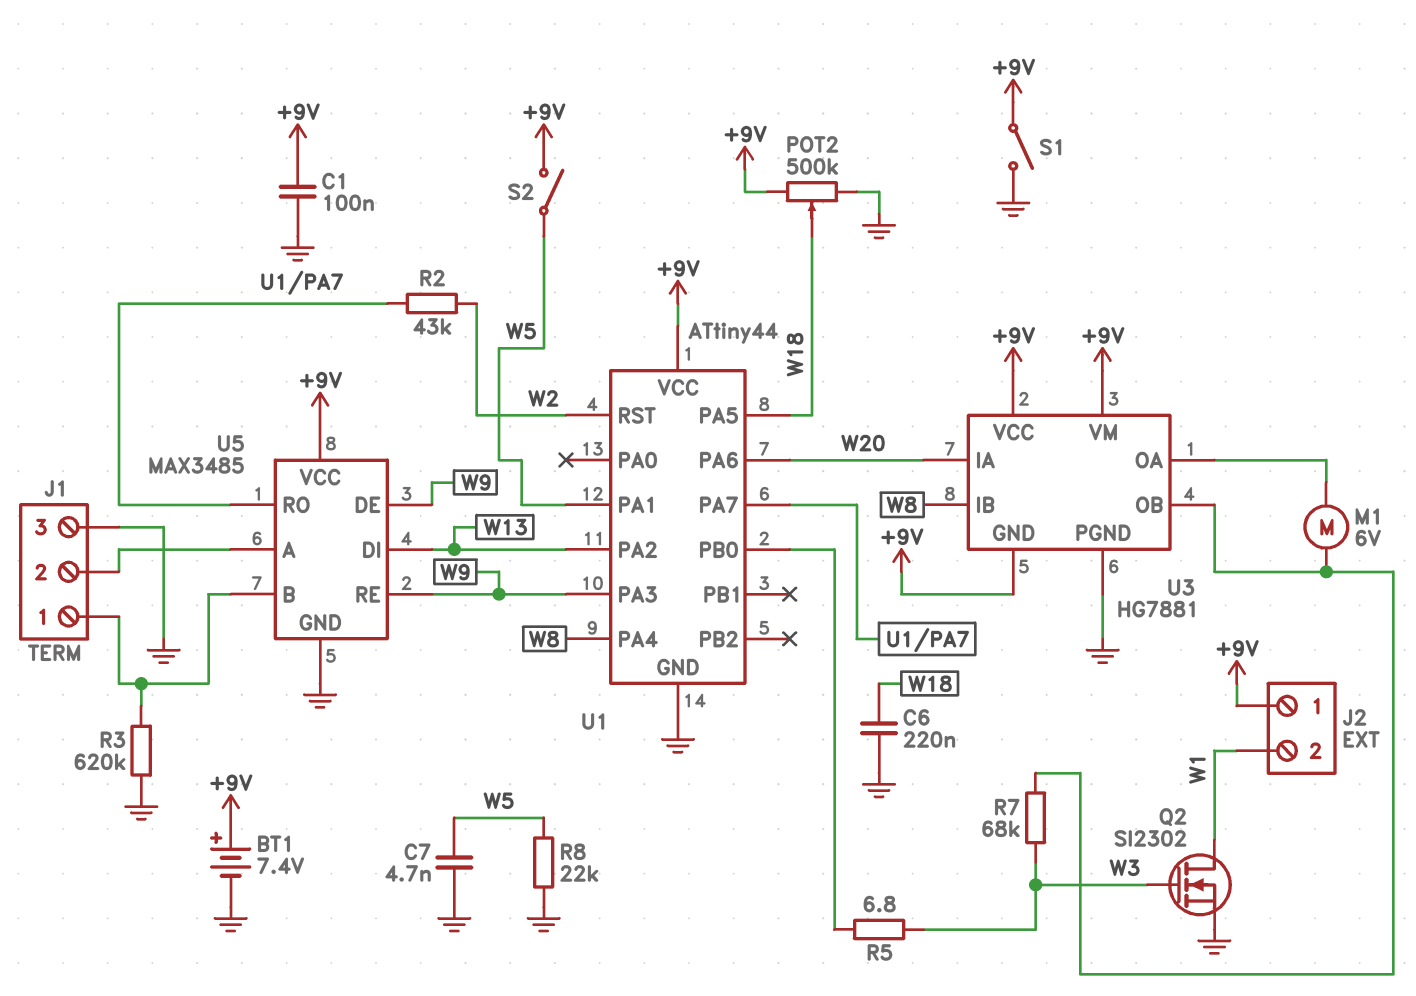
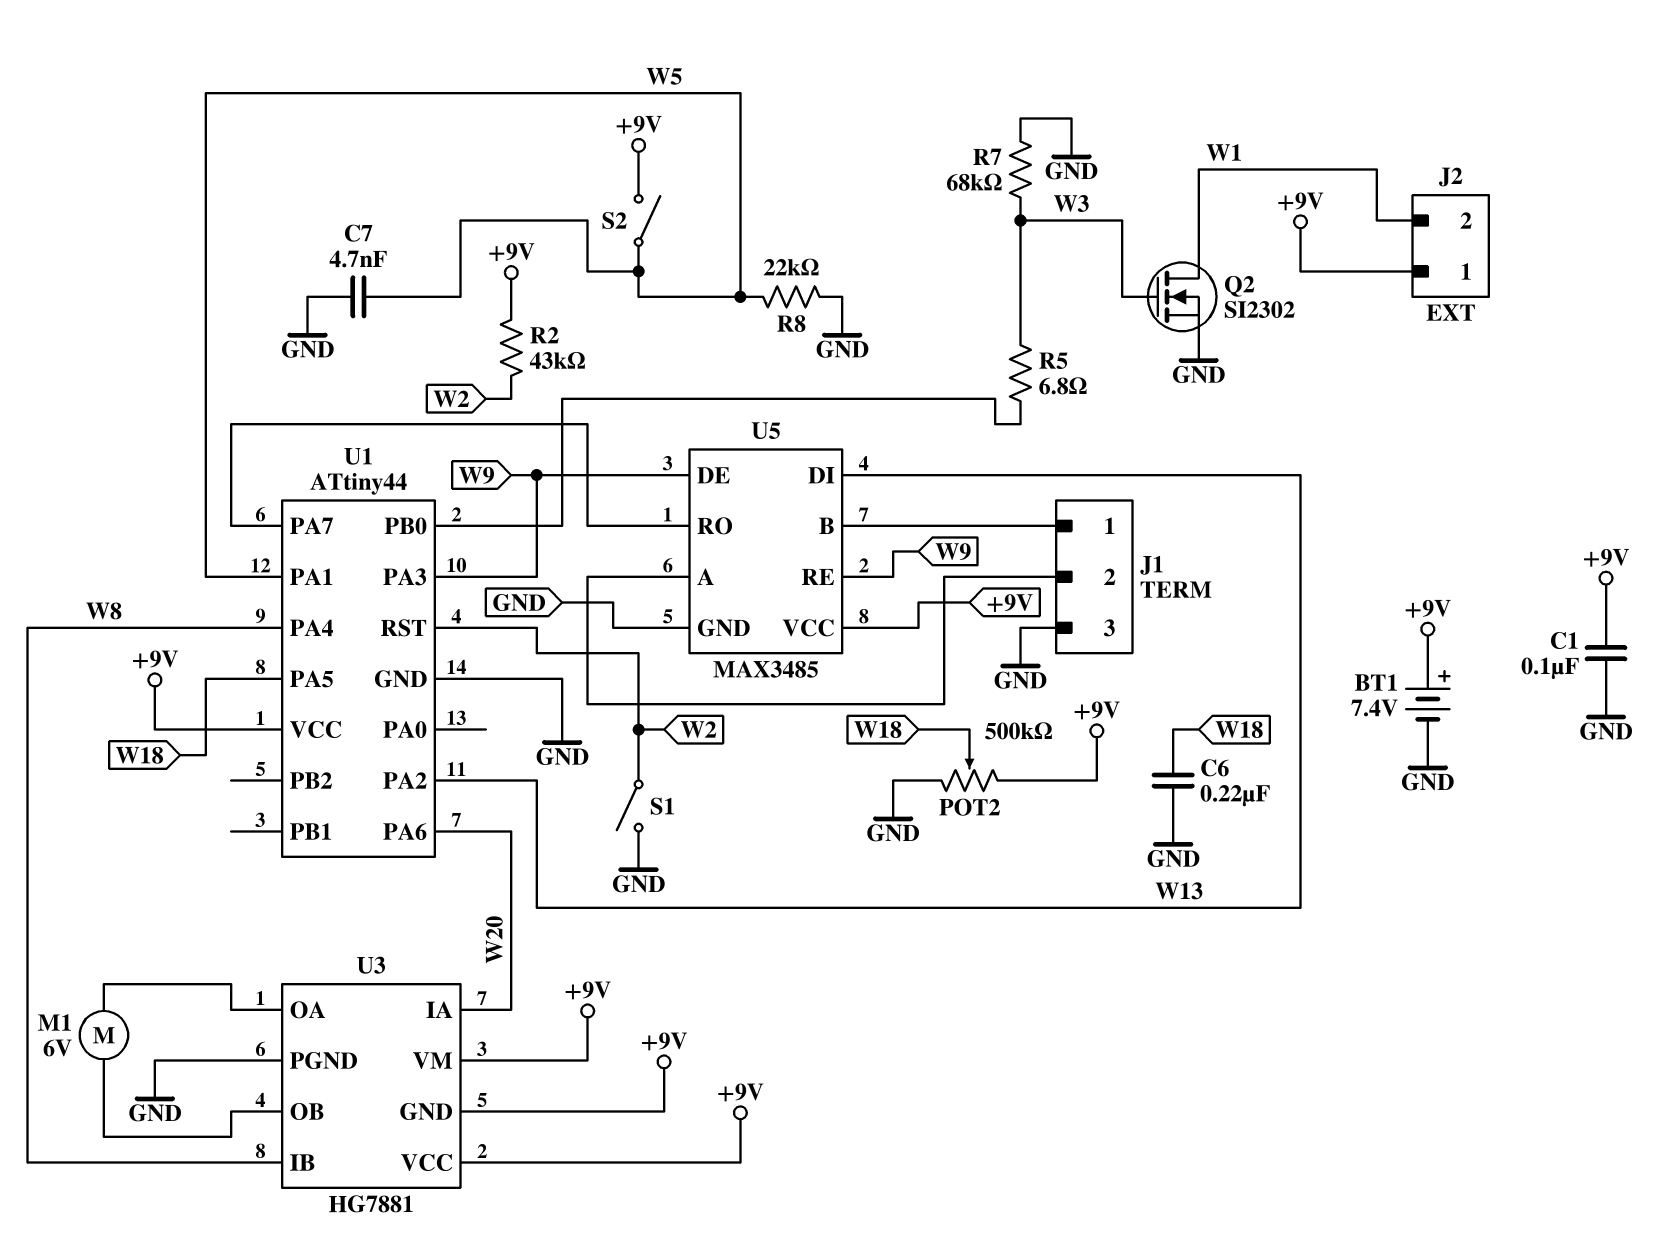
R2: 43k (U1/PA7, W2) -> 43k (+9V, W2)
R3: 620k (GND, J1/1) -> none
R7: 68k (U3/OB, W3) -> 68k (GND, W3)
S1: switch (+9V, GND) -> switch (GND, W2)

